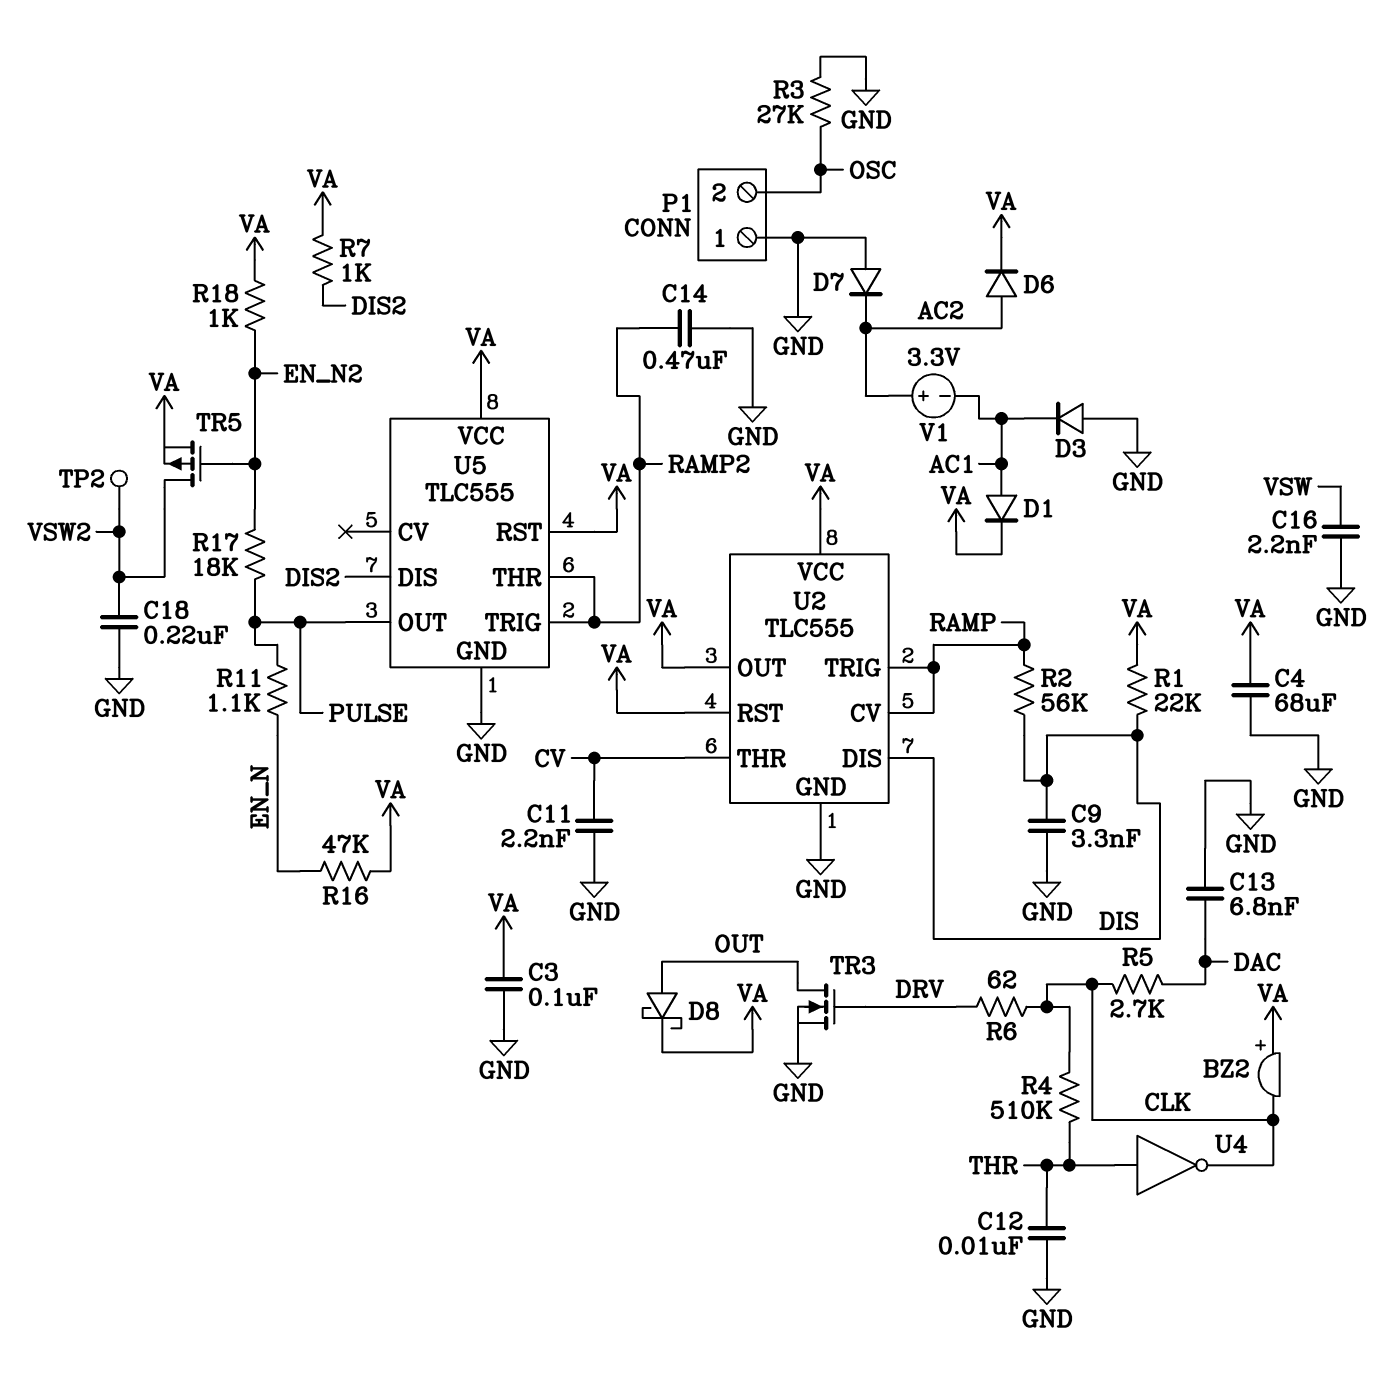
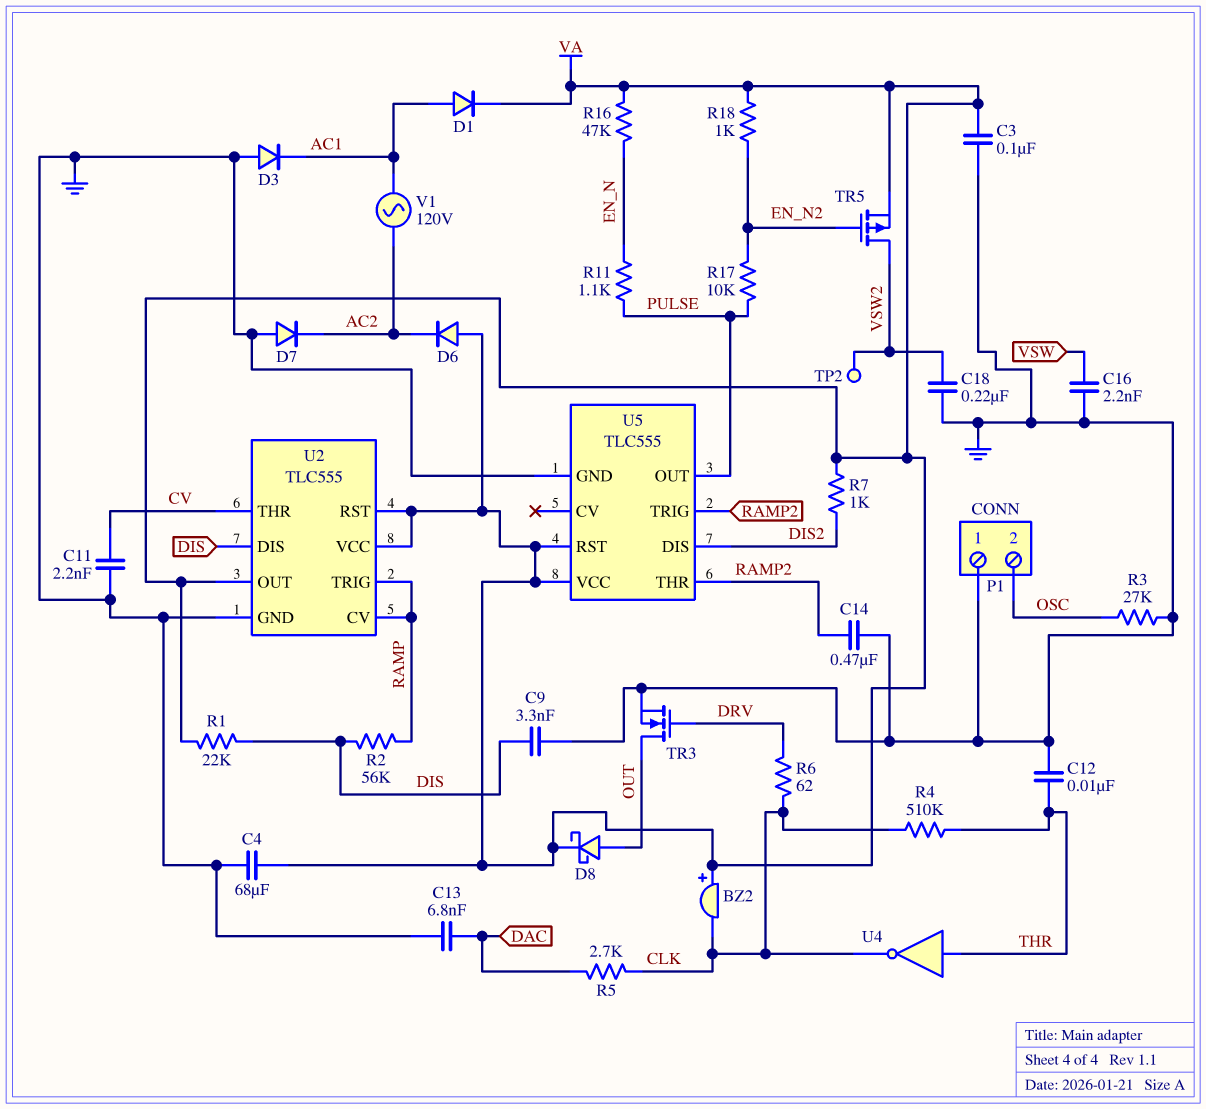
D6: diode (A AC2, K VA) -> diode (A VA, K AC2)
R17: 18k (EN_N2, PULSE) -> 10k (EN_N2, PULSE)
V1: 3.3V (plus AC2, minus AC1) -> AC 120V (AC1, AC2)

